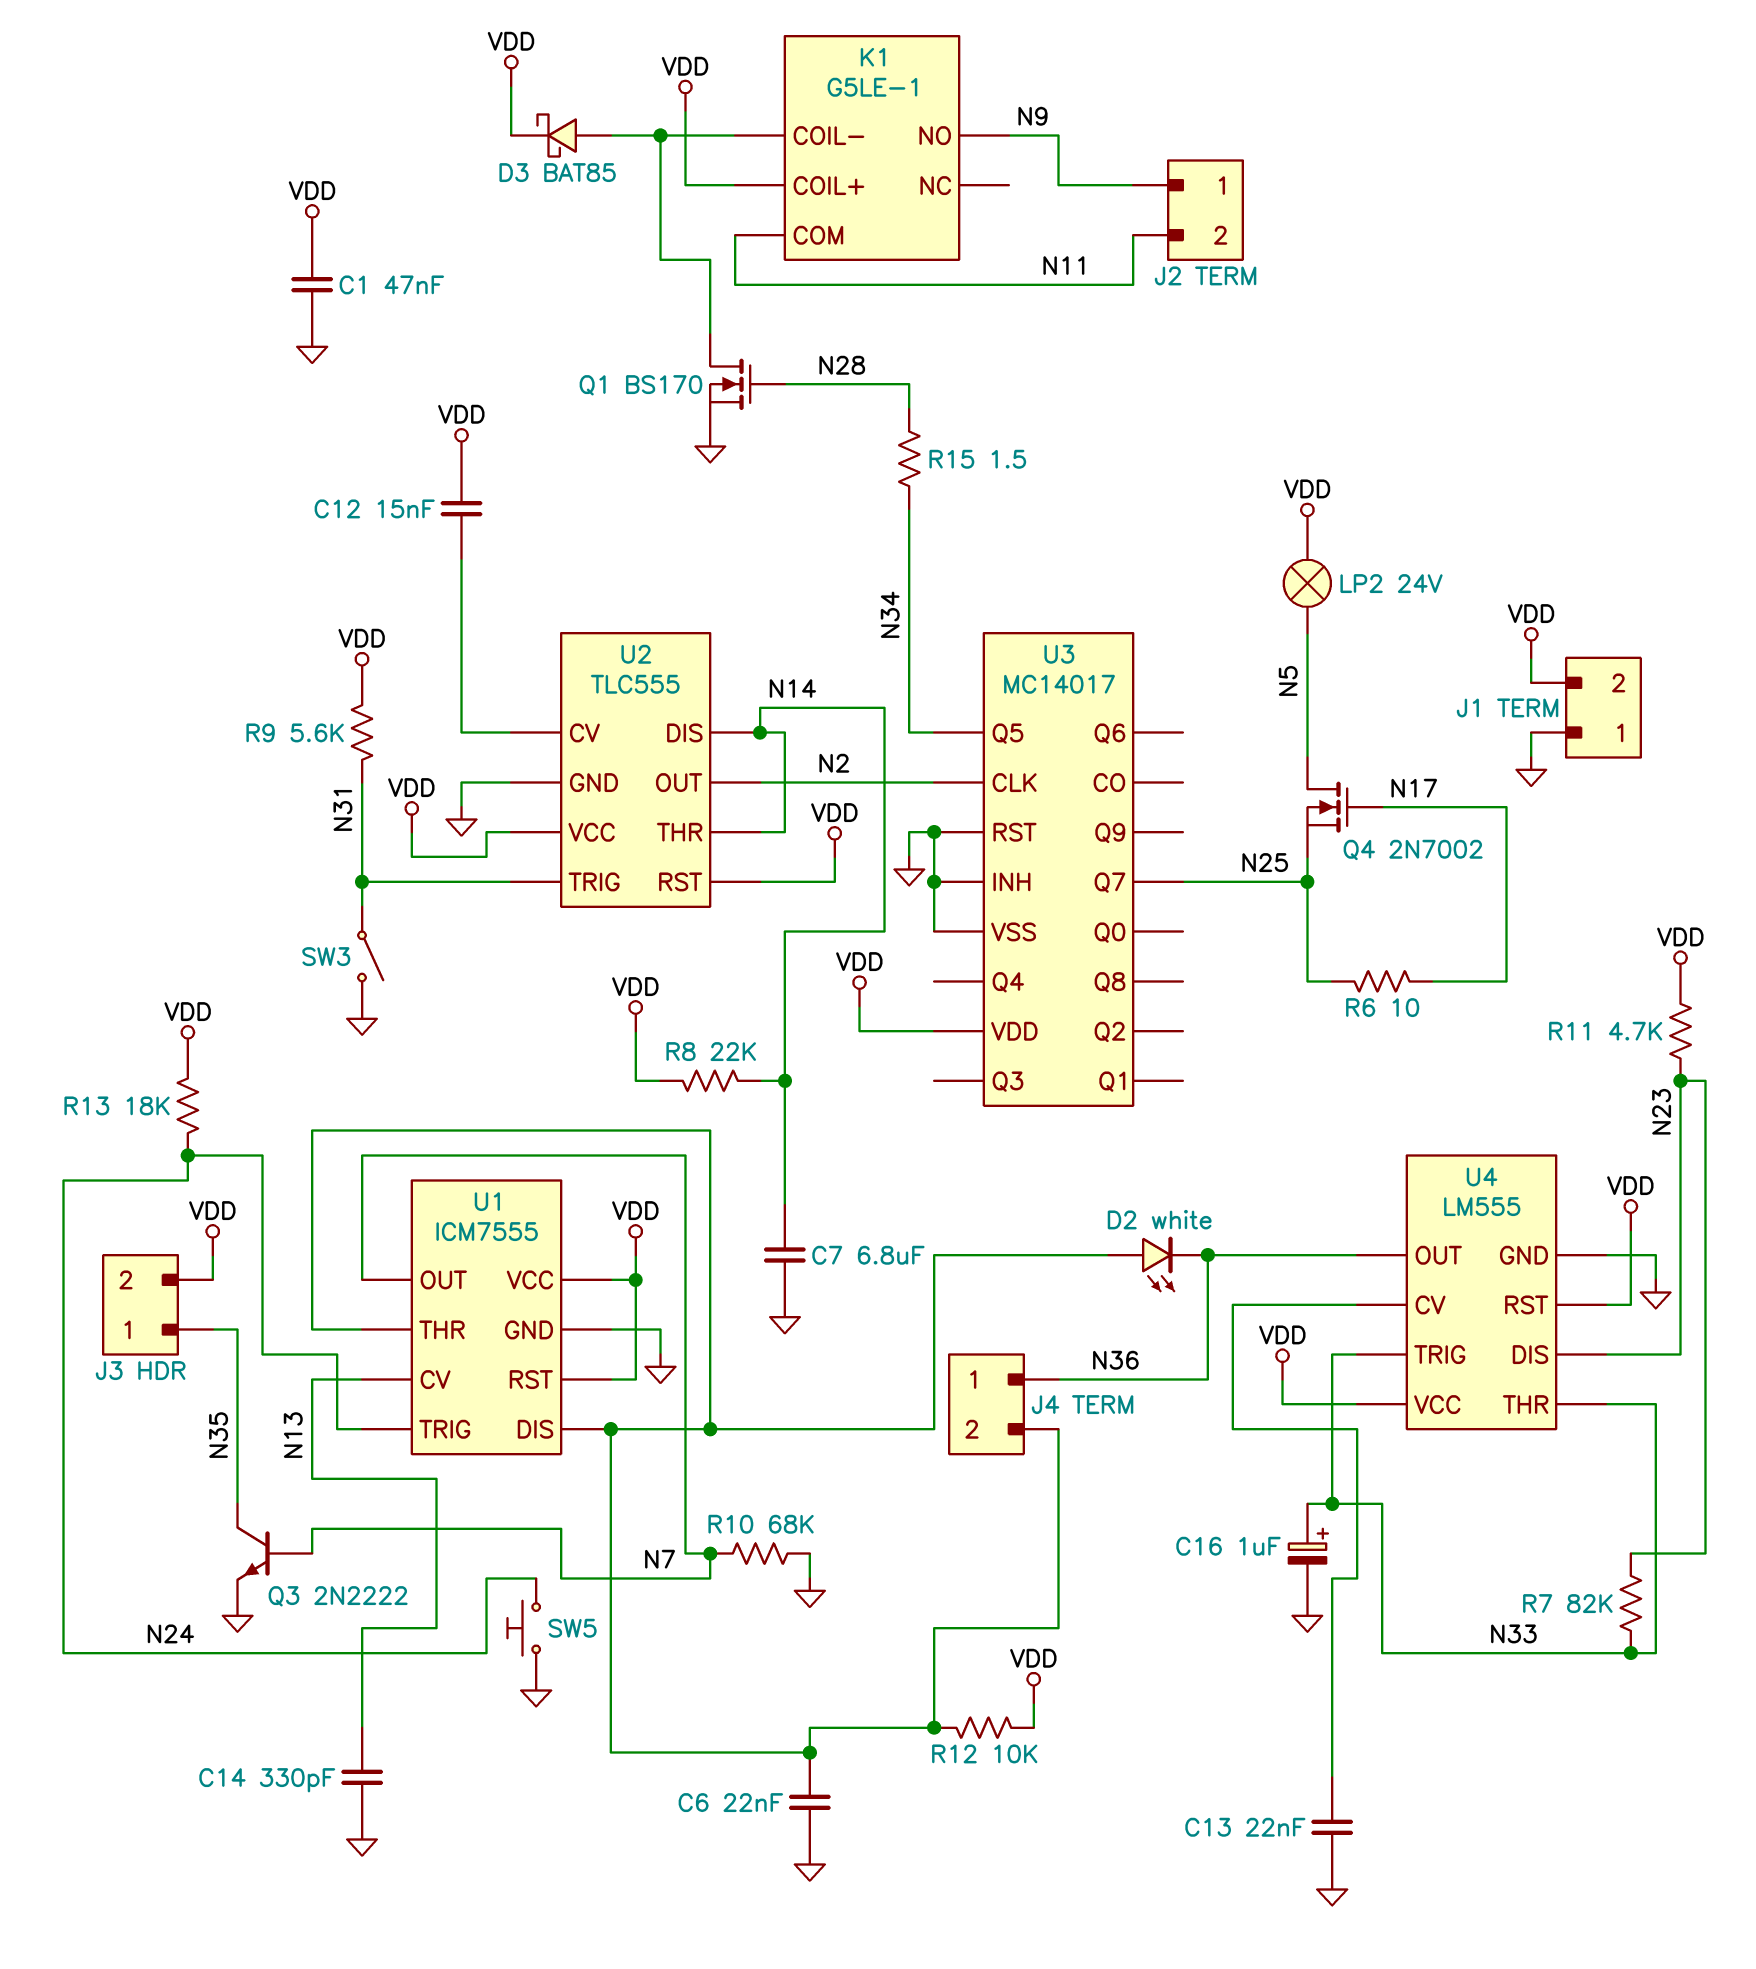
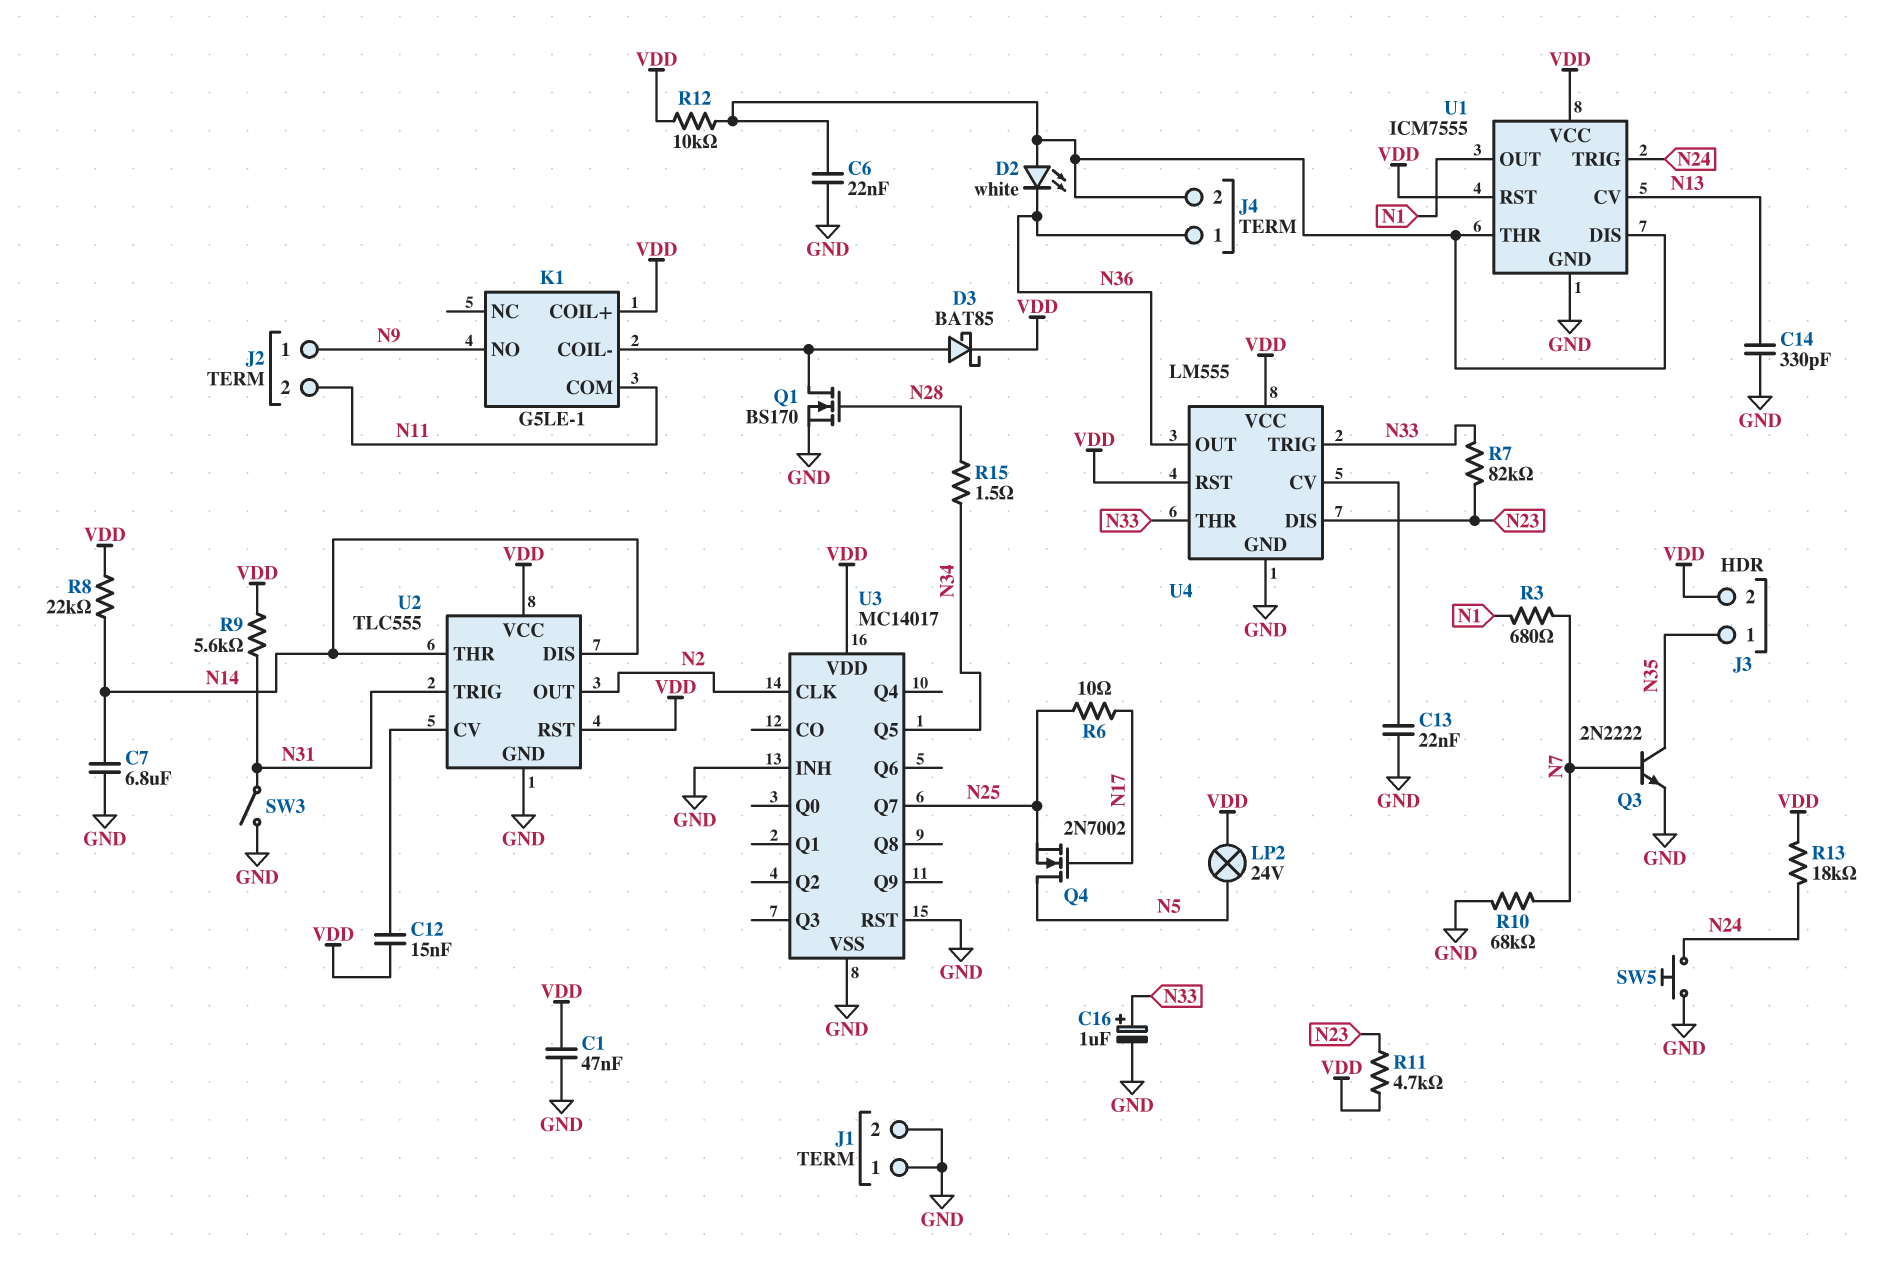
J1 pin 2: VDD -> GND
R3: none -> 680 (N1, N7)
U1 pin OUT: N7 -> N1

